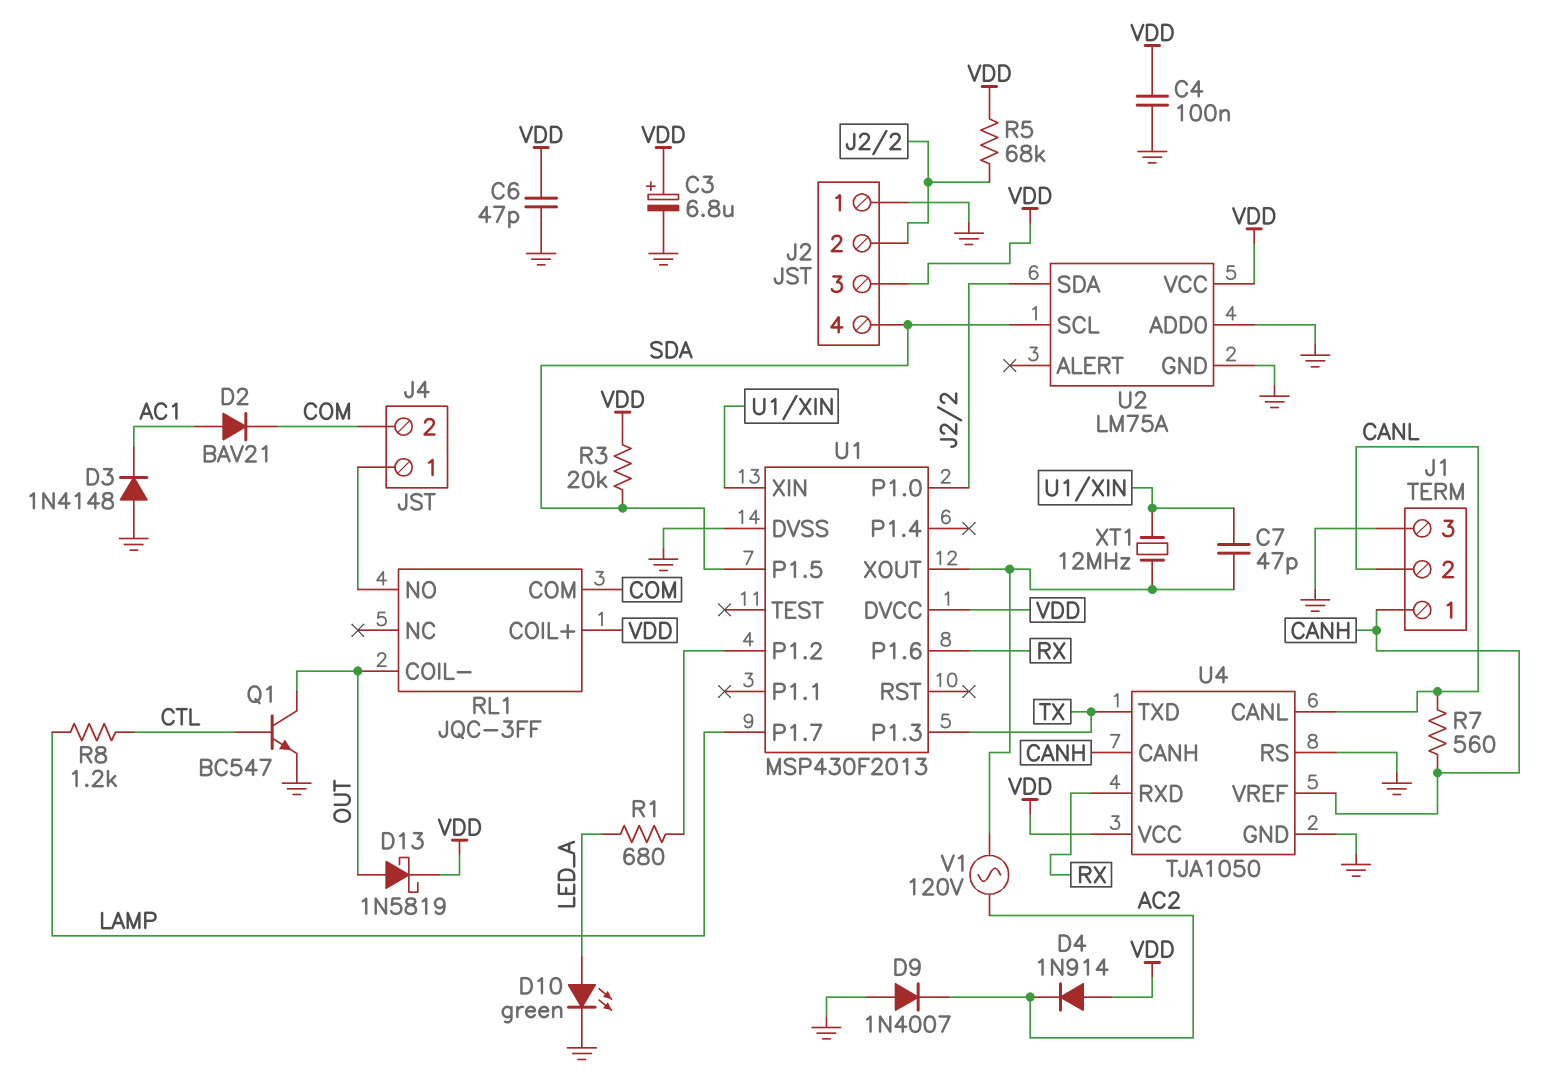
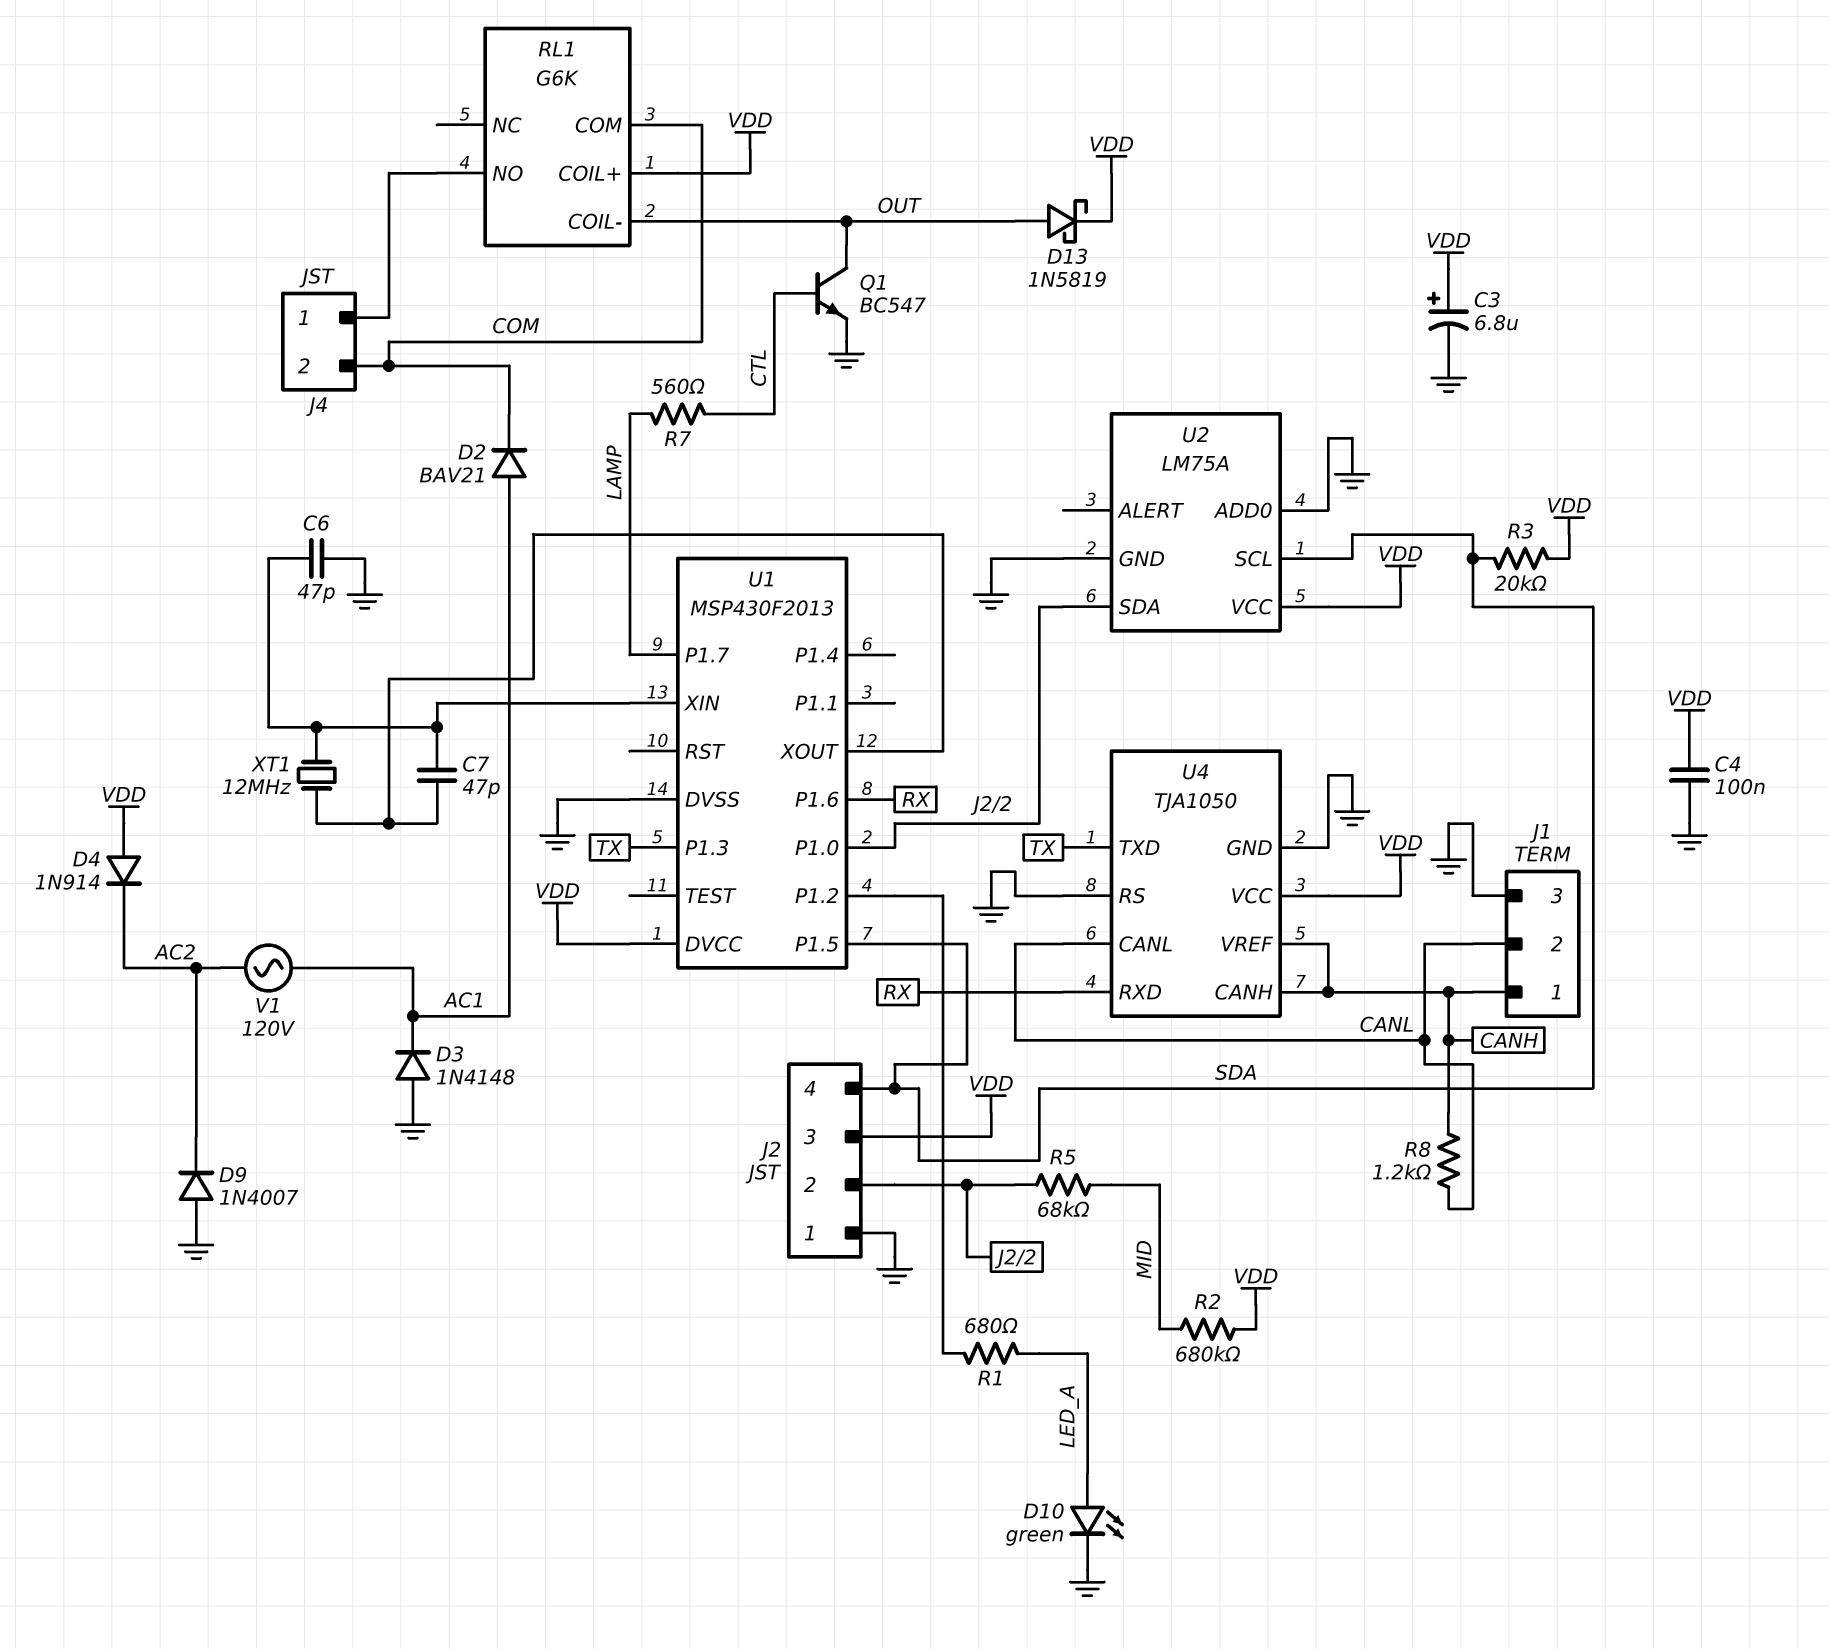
C6: 47pF (GND, VDD) -> 47pF (GND, U1/XIN)
R2: none -> 680k (MID, VDD)
R5: 68k (J2/2, VDD) -> 68k (J2/2, MID)
R7: 560 (CANH, CANL) -> 560 (CTL, LAMP)
R8: 1.2k (CTL, LAMP) -> 1.2k (CANH, CANL)
RL1: JQC-3FF -> G6K
V1: AC 120V (AC2, U1/XOUT) -> AC 120V (AC1, AC2)

